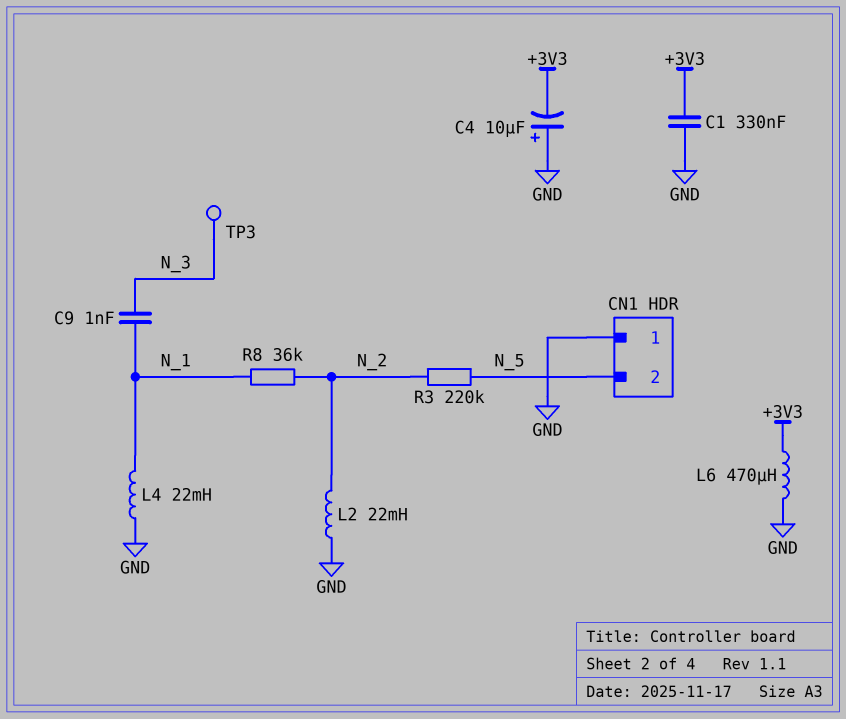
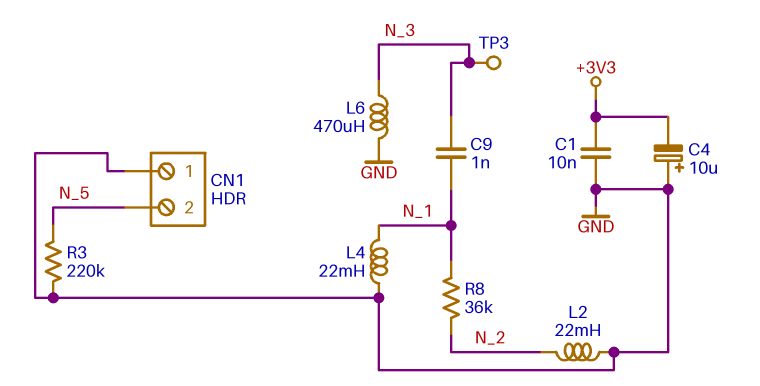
C1: 330nF (+3V3, GND) -> 10nF (+3V3, GND)
L6: 470uH (+3V3, GND) -> 470uH (GND, N_3)
R3: 220k (N_2, N_5) -> 220k (GND, N_5)

